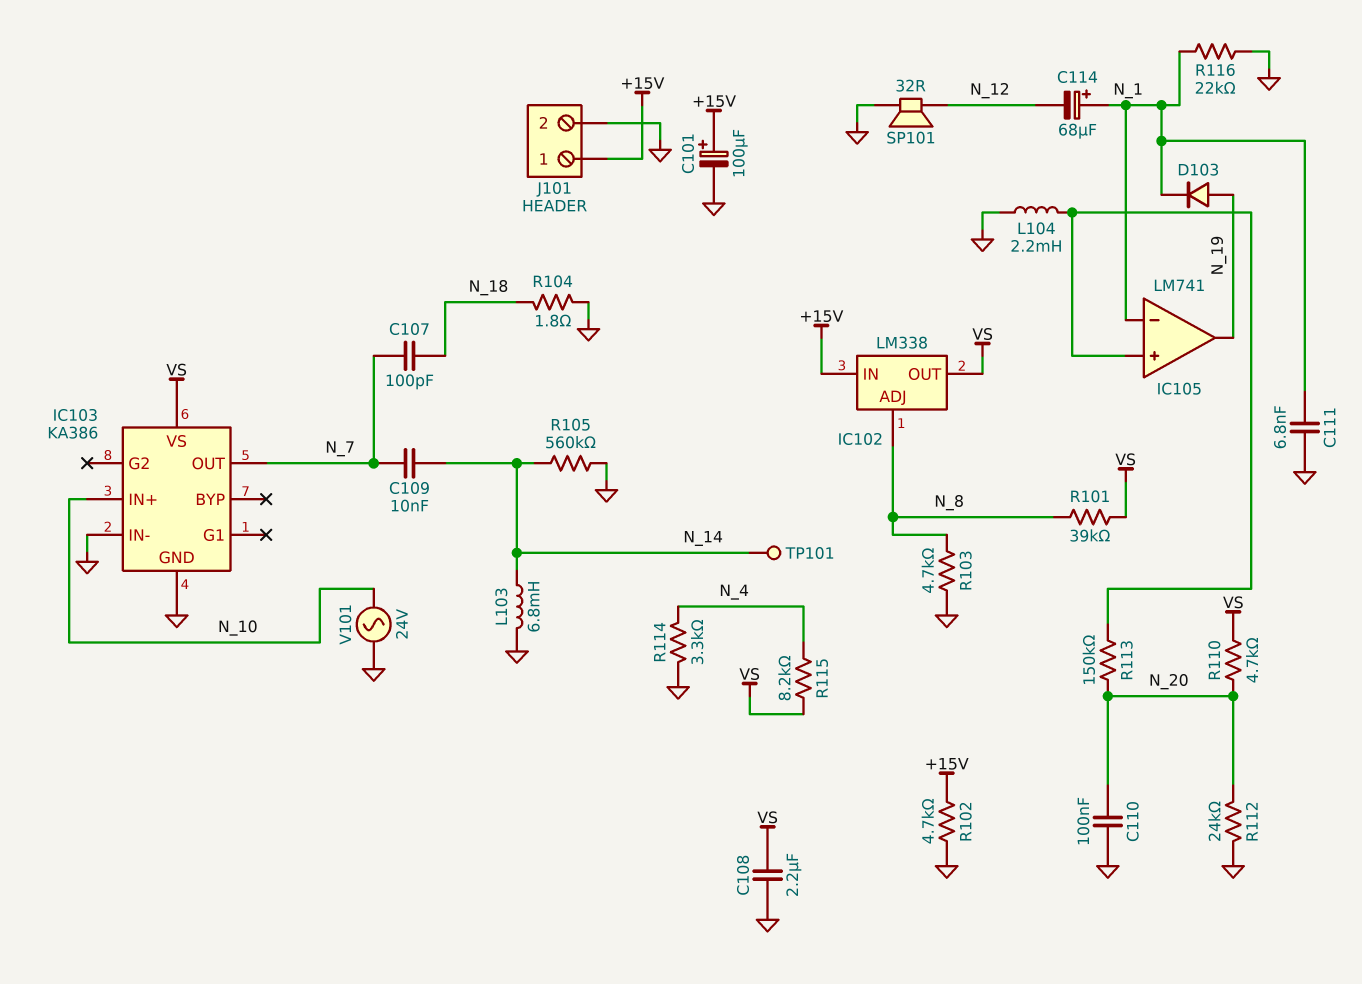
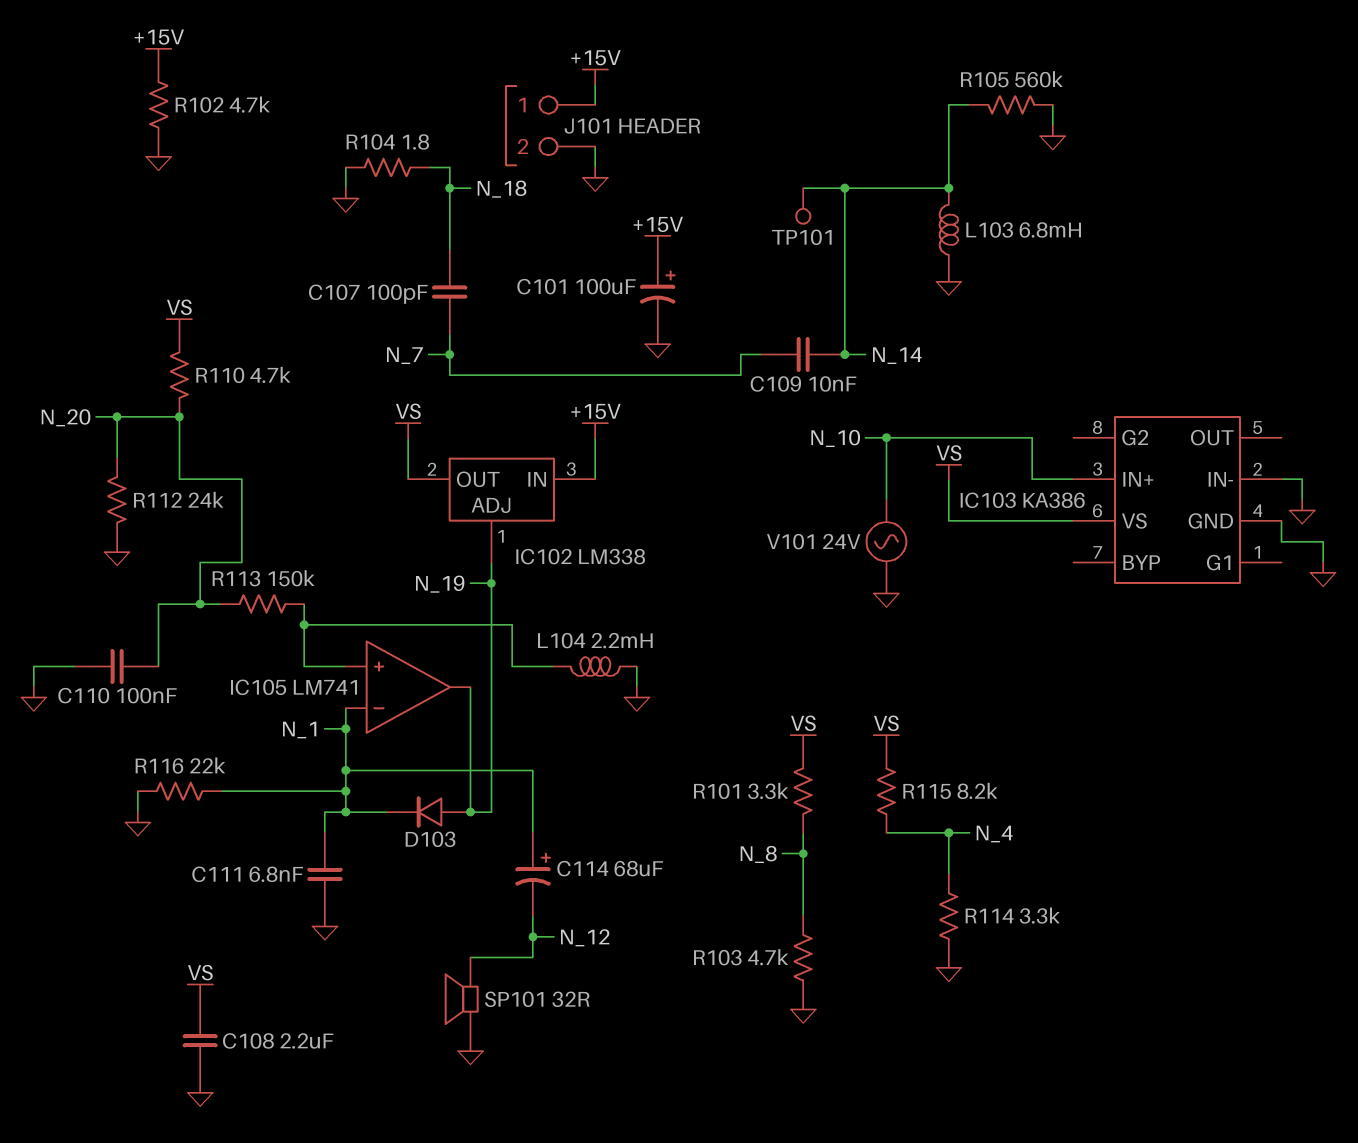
IC102 pin ADJ: N_8 -> N_19
IC103 pin OUT: N_7 -> none
R101: 39k (N_8, VS) -> 3.3k (N_8, VS)

